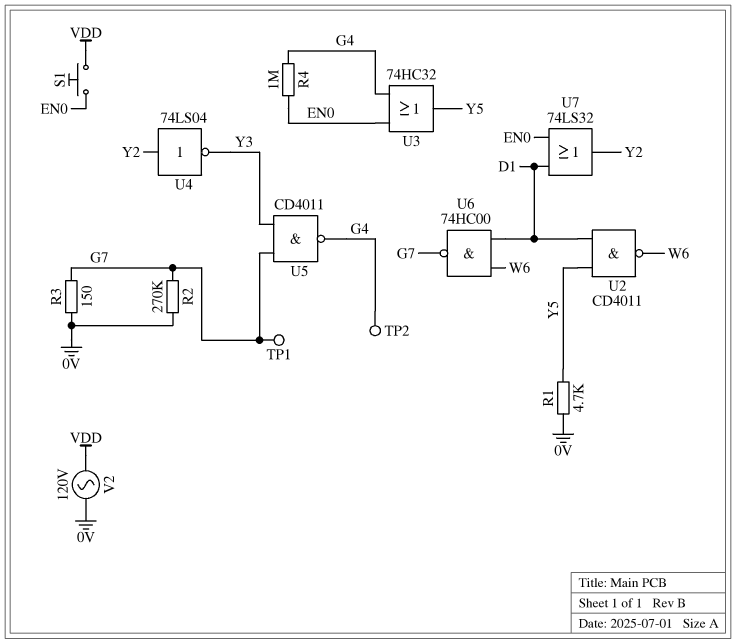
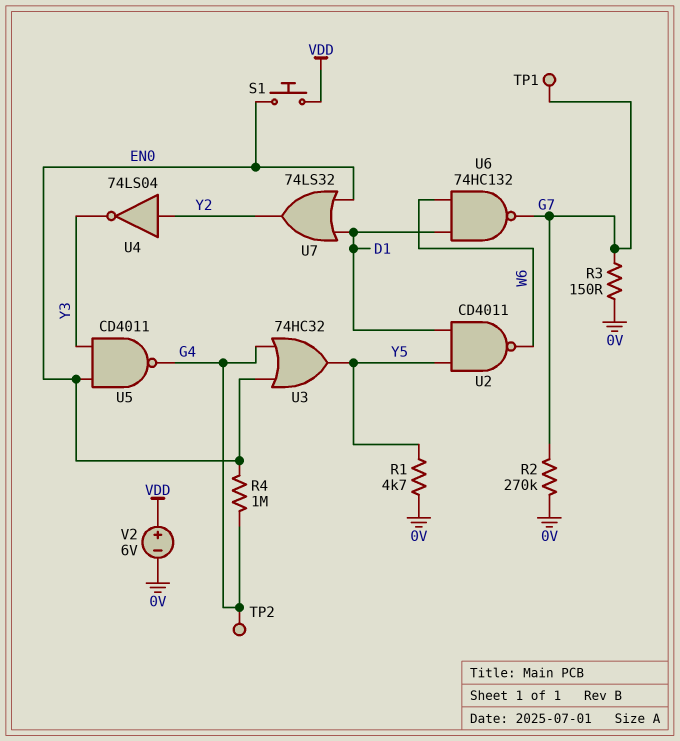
U5: NAND CD4011 (in G7, in Y3, out G4) -> NAND CD4011 (in EN0, in Y3, out G4)
U6: NAND 74HC00 (in D1, in W6, out G7) -> NAND 74HC132 (in D1, in W6, out G7)
V2: AC 120V (0V, VDD) -> 6V (plus VDD, minus 0V)

